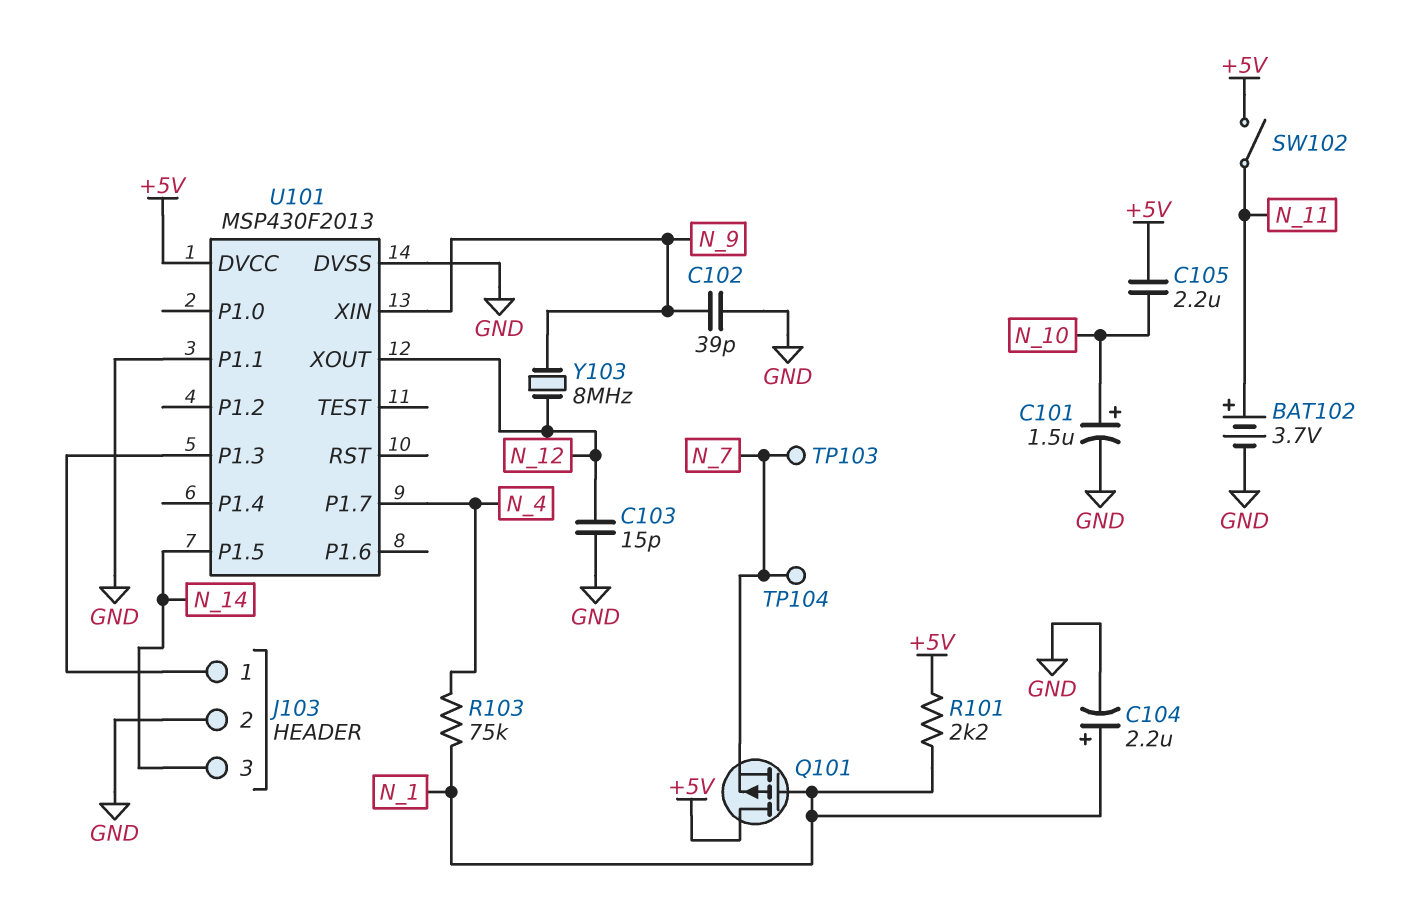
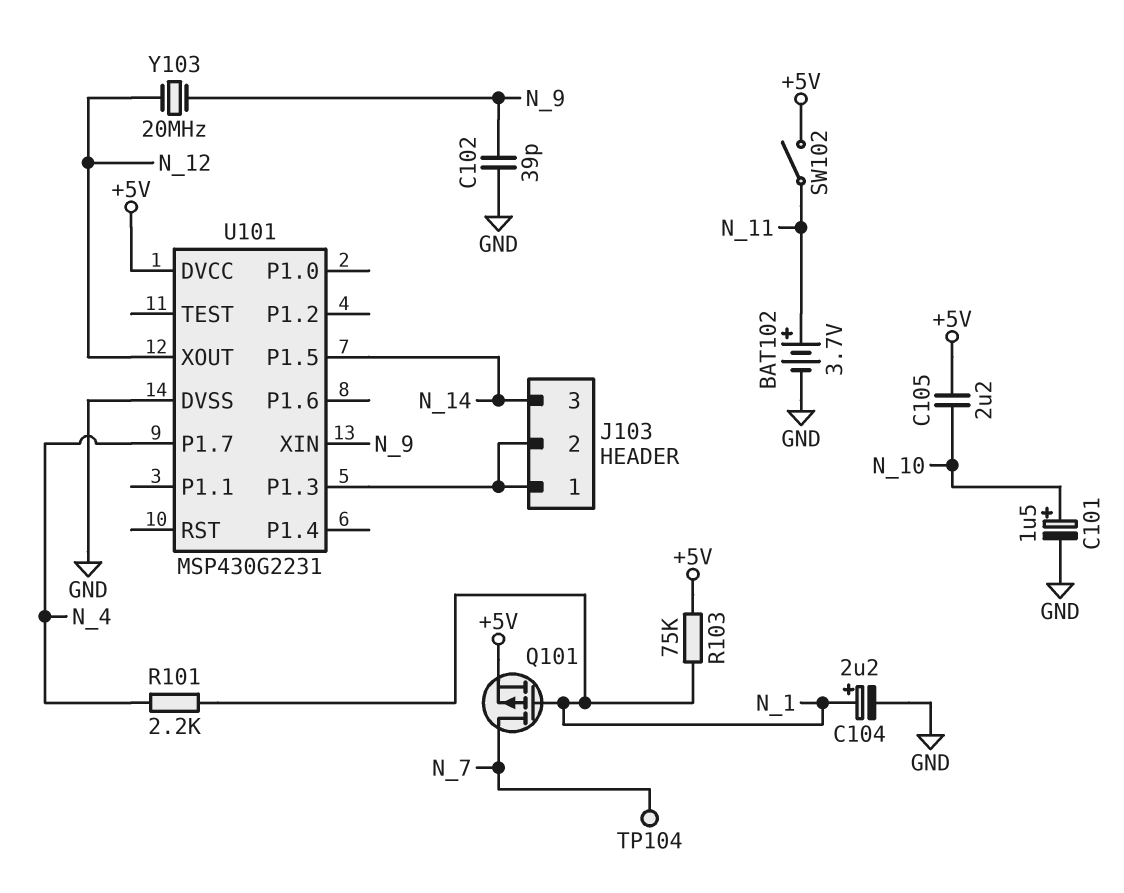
C103: 15pF (GND, N_12) -> none
J103 pin 2: GND -> J103/1
Q101: PMOS (G N_1, D +5V, S N_7) -> PMOS (G N_1, D N_7, S +5V)
R101: 2.2k (+5V, N_1) -> 2.2k (N_1, N_4)
R103: 75k (N_1, N_4) -> 75k (+5V, N_1)
TP103: test point (N_7) -> none
U101: MSP430F2013 -> MSP430G2231
U101 pin P1.1: GND -> none
Y103: 8MHz (N_9, N_12) -> 20MHz (N_9, N_12)

